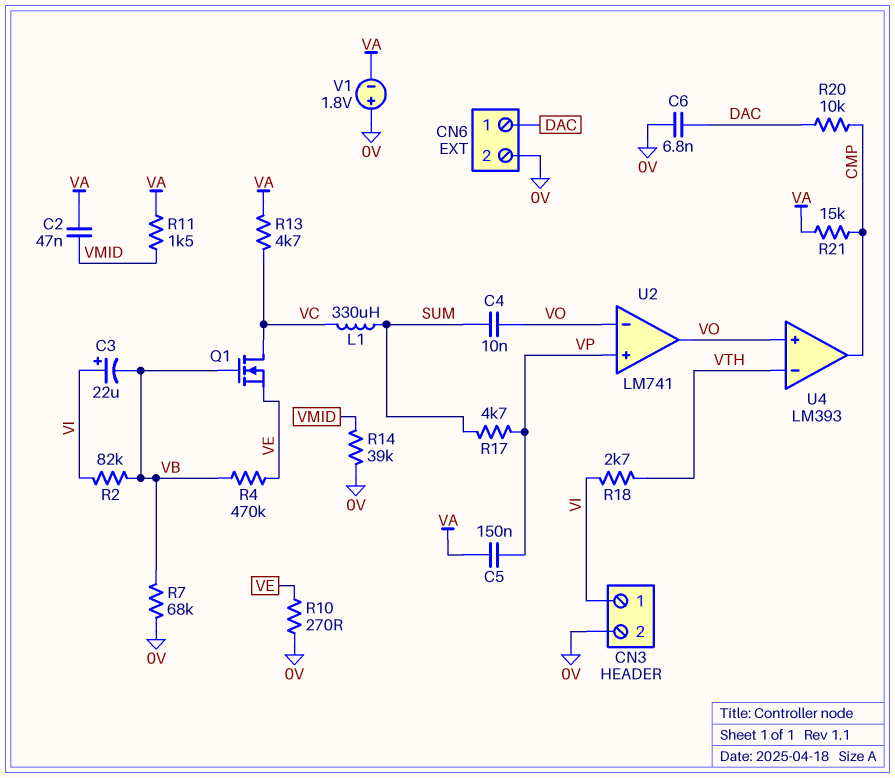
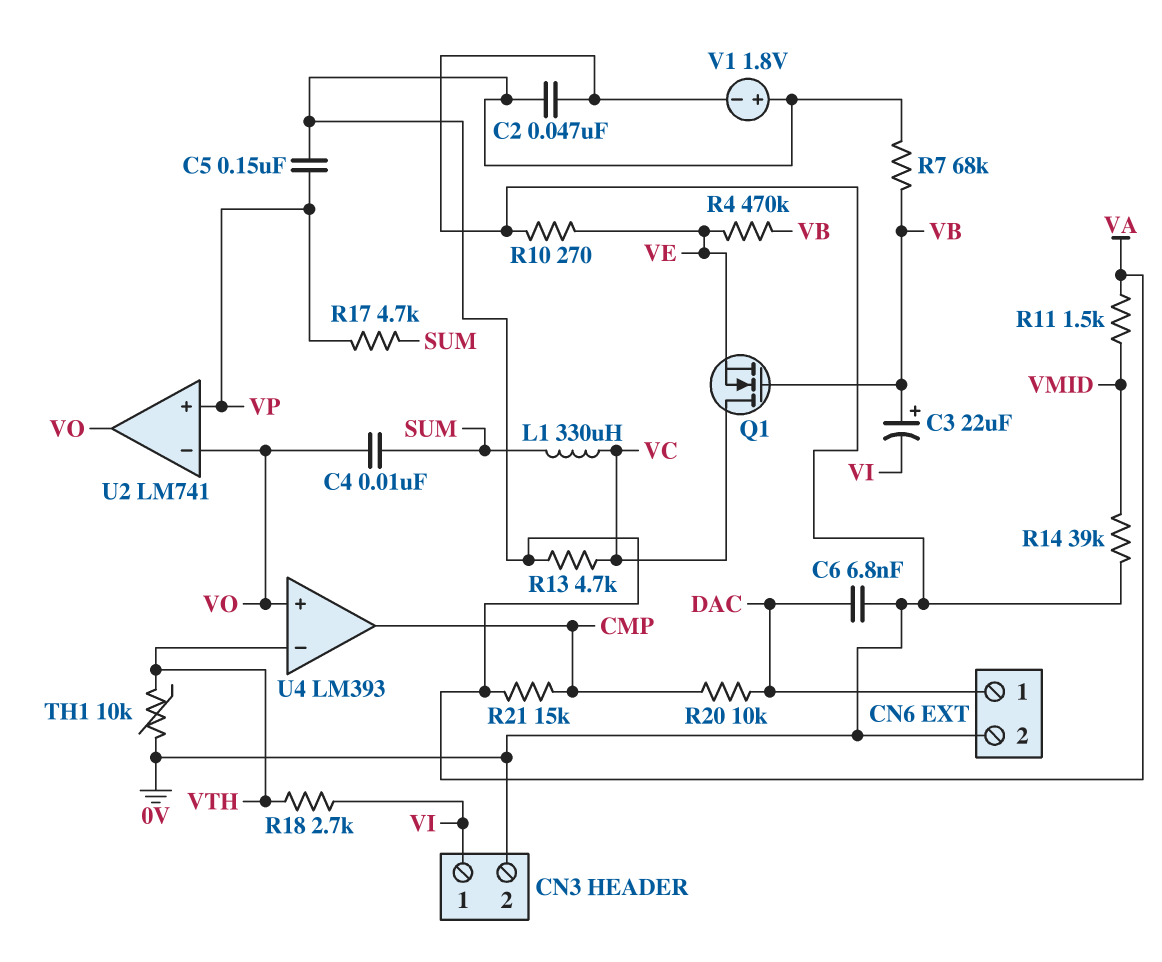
C2: 47nF (VA, VMID) -> 47nF (0V, VA)
C3: 22uF (plus VI, minus VB) -> 22uF (plus VB, minus VI)
R2: 82k (VB, VI) -> none
R7: 68k (0V, VB) -> 68k (VA, VB)
TH1: none -> 10k (0V, VTH)
V1: 1.8V (plus 0V, minus VA) -> 1.8V (plus VA, minus 0V)

